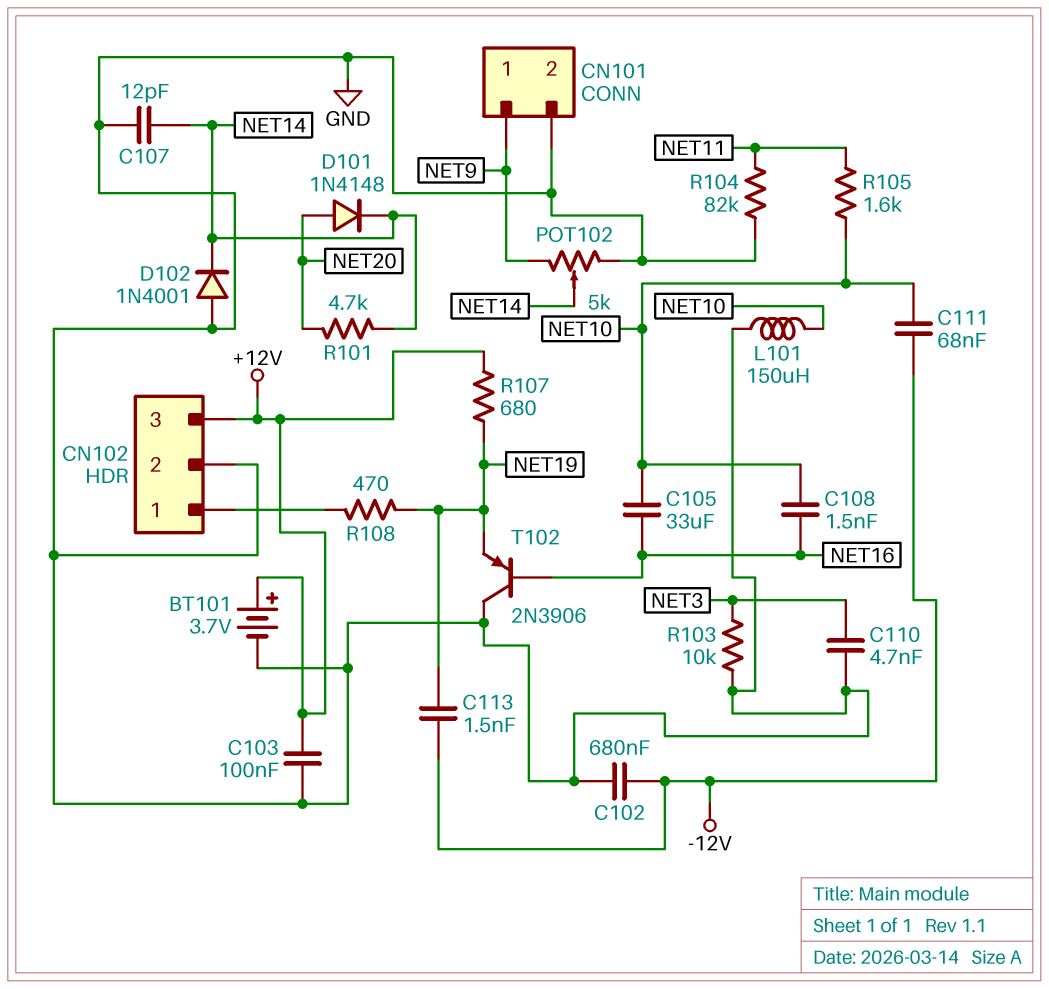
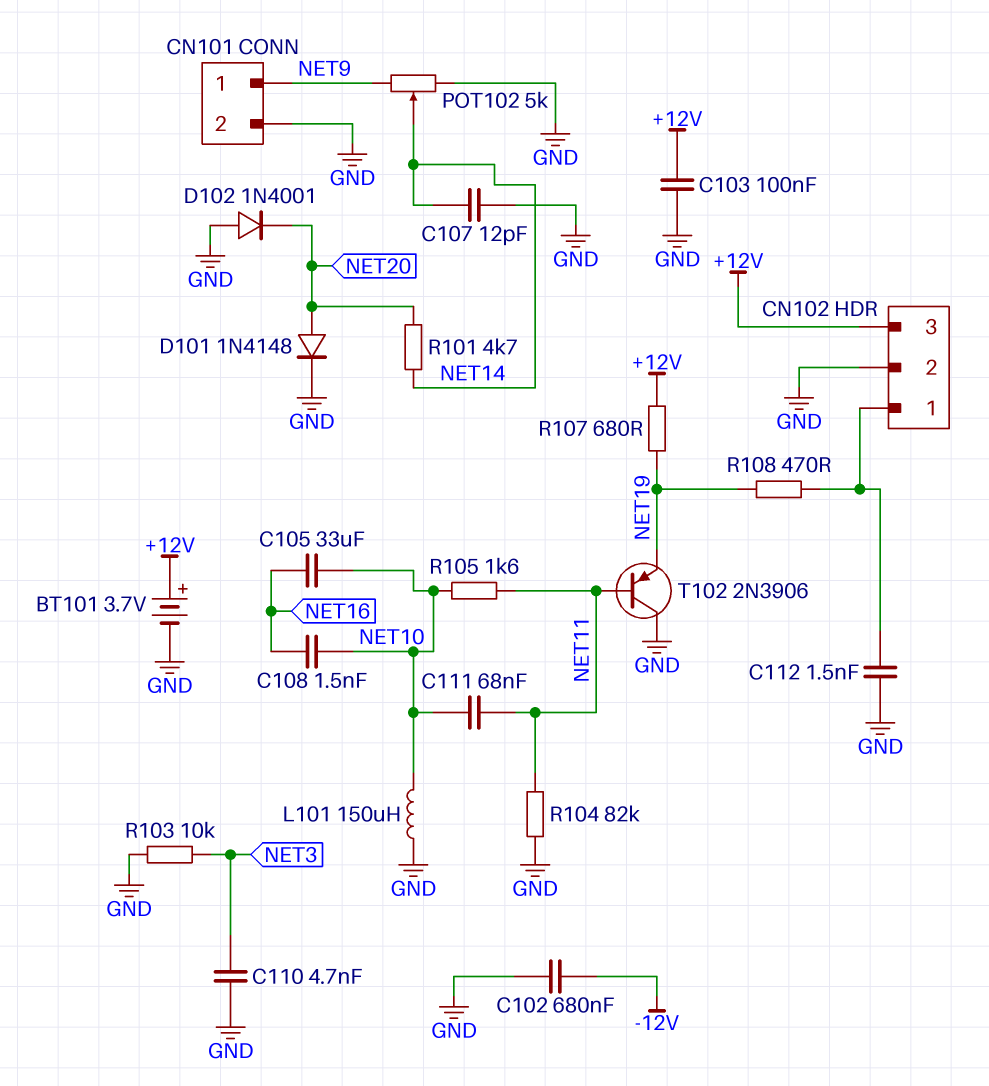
C111: 68nF (-12V, NET10) -> 68nF (NET10, NET11)
C112: none -> 1.5nF (CN102/1, GND)
C113: 1.5nF (-12V, NET19) -> none
D101: diode 1N4148 (A NET20, K NET14) -> diode 1N4148 (A NET20, K GND)
D102: diode 1N4001 (A GND, K NET14) -> diode 1N4001 (A GND, K NET20)
T102: PNP 2N3906 (B NET16, C GND, E NET19) -> PNP 2N3906 (B NET11, C GND, E NET19)

